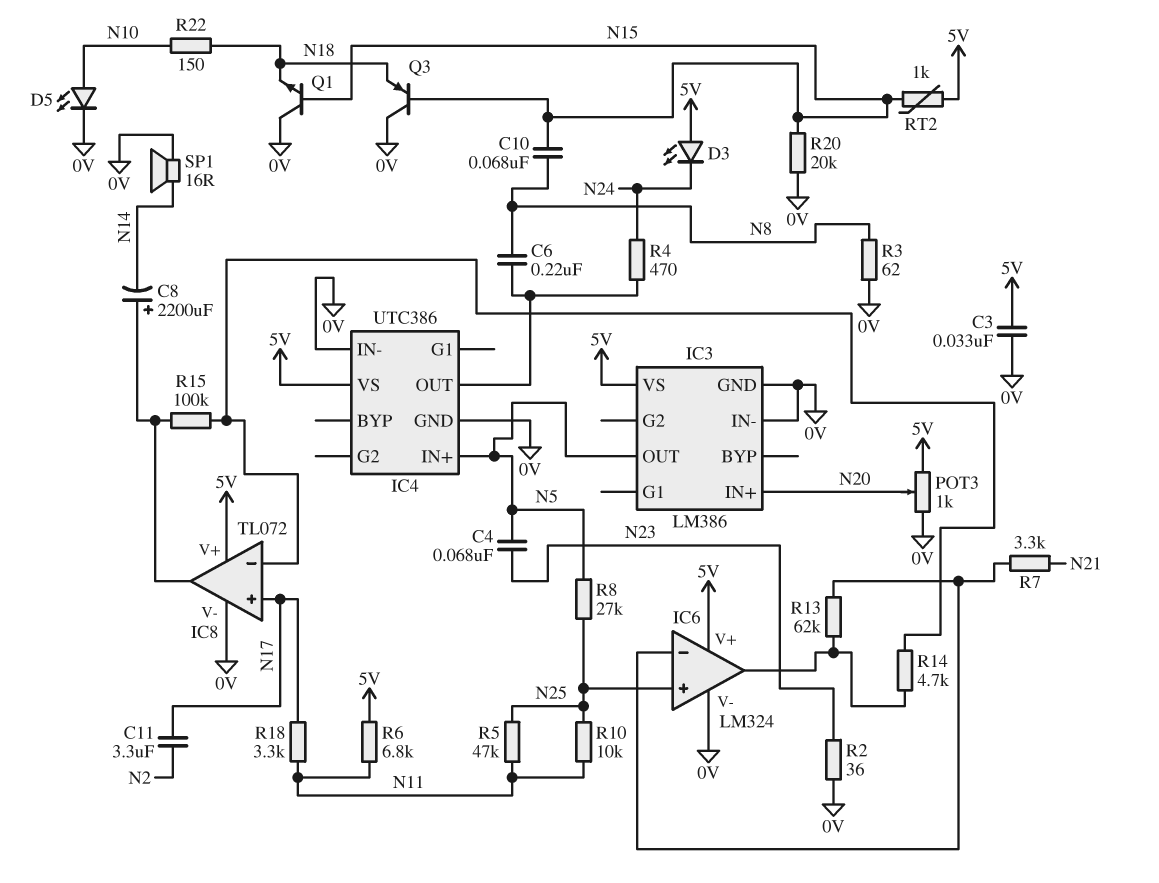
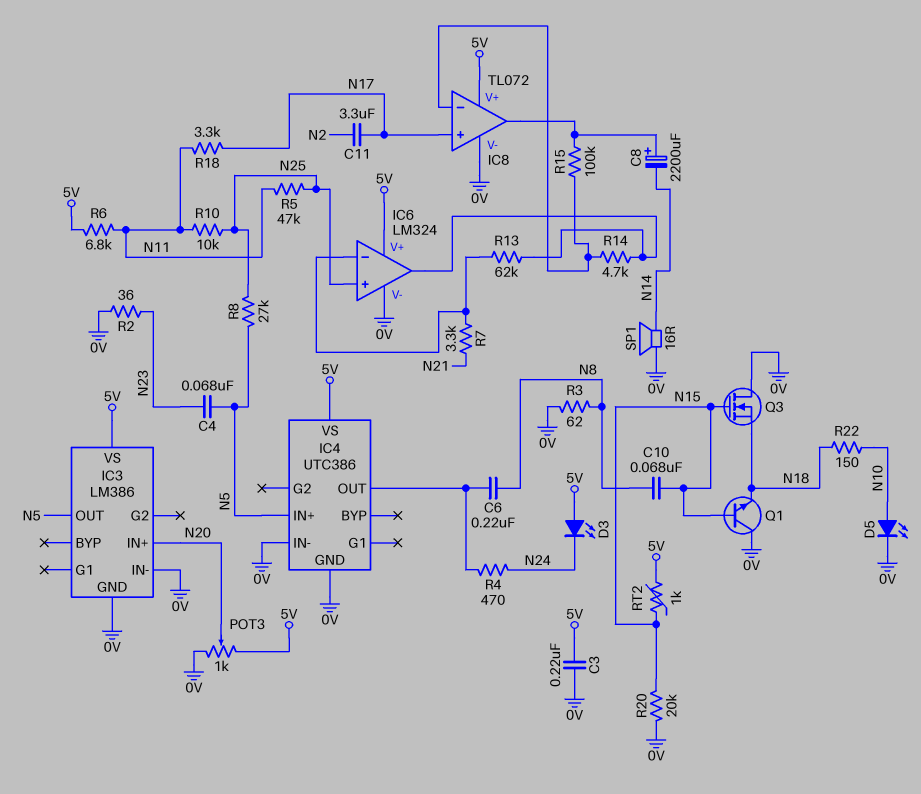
C3: 33nF (0V, 5V) -> 220nF (0V, 5V)
Q3: PNP (B N15, C 0V, E N18) -> NMOS (G N15, D 0V, S N18)

